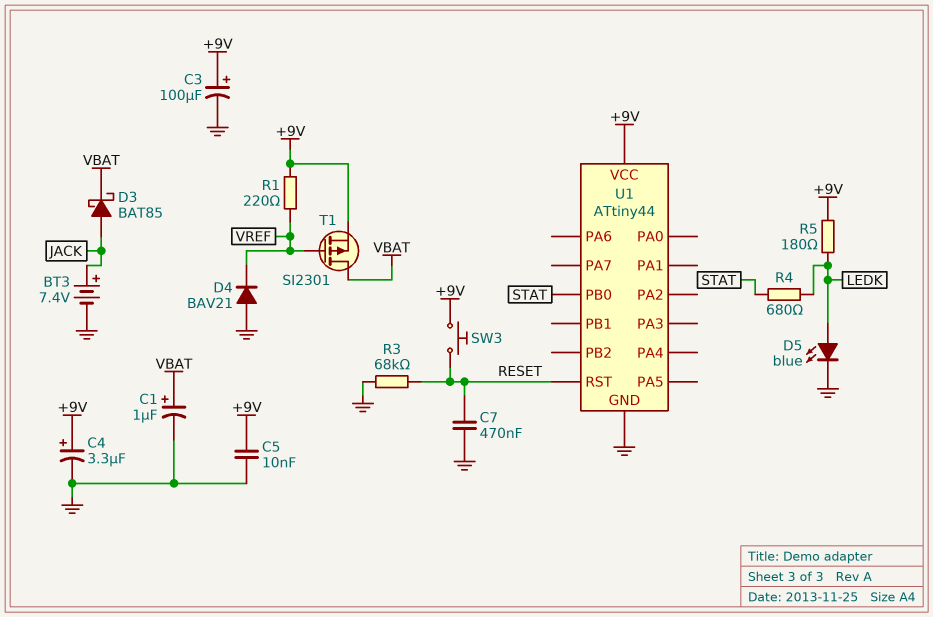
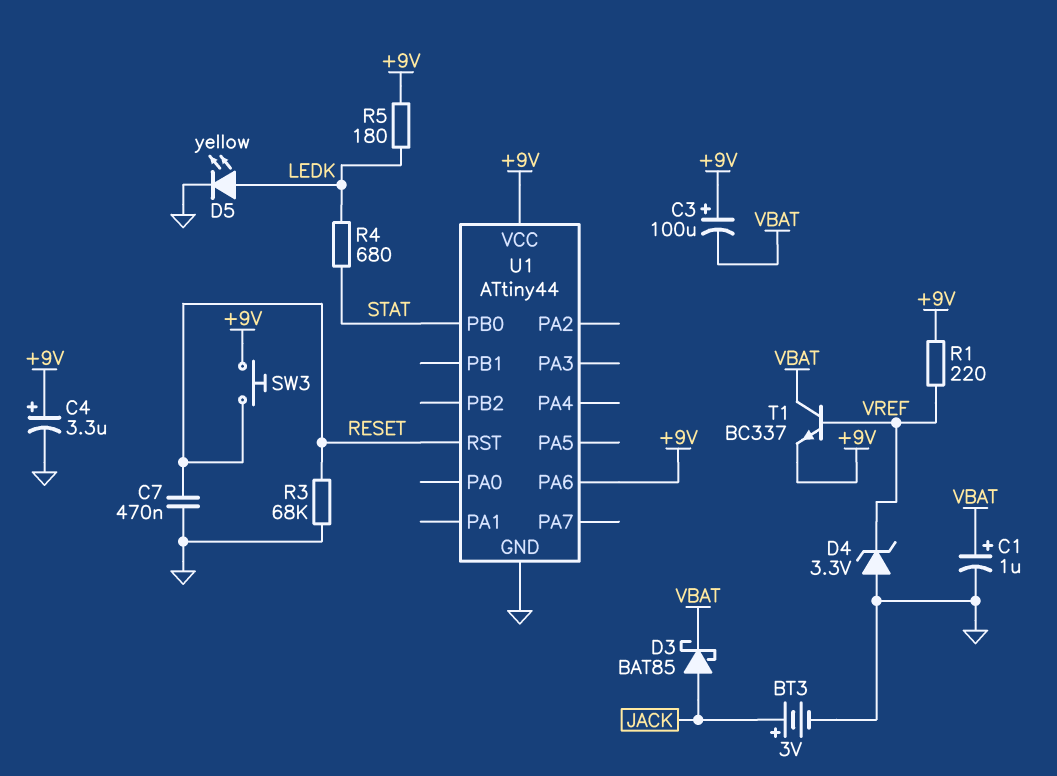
BT3: 7.4V (plus JACK, minus GND) -> 3V (plus JACK, minus GND)
C3: 100uF (plus +9V, minus GND) -> 100uF (plus +9V, minus VBAT)
C5: 10nF (+9V, GND) -> none
D4: diode BAV21 (A GND, K VREF) -> zener 3.3V (A GND, K VREF)
D5: LED blue (A LEDK, K GND) -> LED yellow (A LEDK, K GND)
T1: PMOS SI2301 (G VREF, D VBAT, S +9V) -> NPN BC337 (B VREF, C VBAT, E +9V)
U1 pin PA6: none -> +9V

